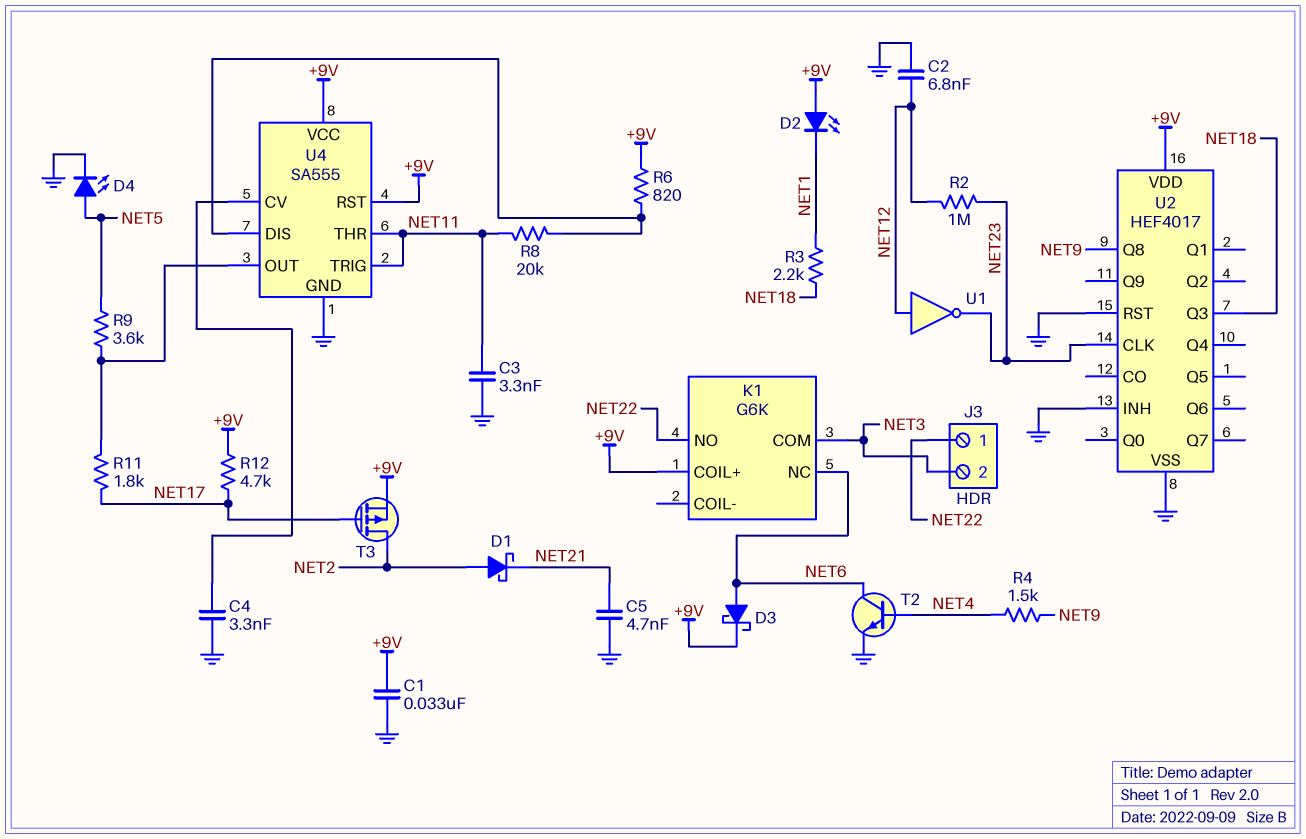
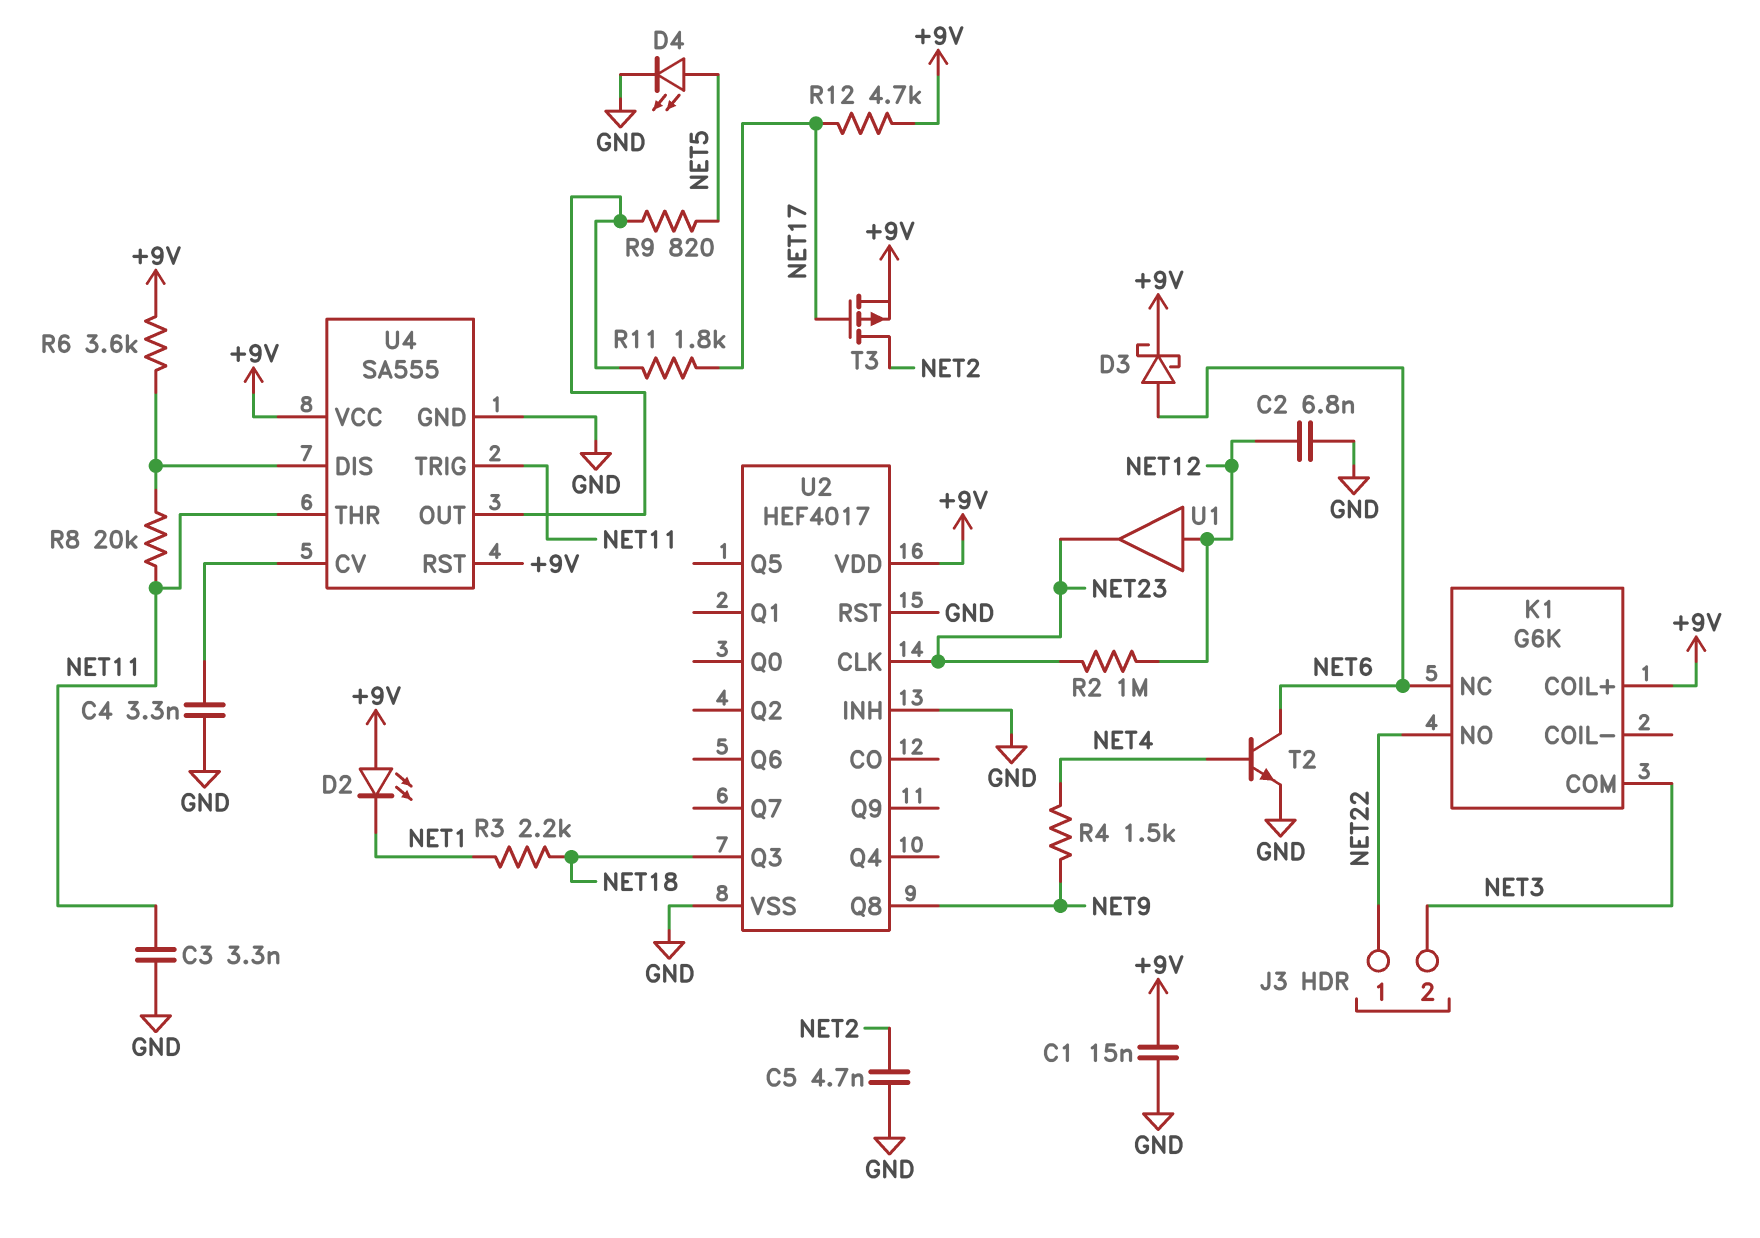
C1: 33nF (+9V, GND) -> 15nF (+9V, GND)
C5: 4.7nF (GND, NET21) -> 4.7nF (GND, NET2)
D1: schottky (A NET2, K NET21) -> none
R6: 820 (+9V, U4/DIS) -> 3.6k (+9V, U4/DIS)
R9: 3.6k (NET5, U4/OUT) -> 820 (NET5, U4/OUT)
U1: NOT (in NET12, out NET23) -> buffer (in NET12, out NET23)

